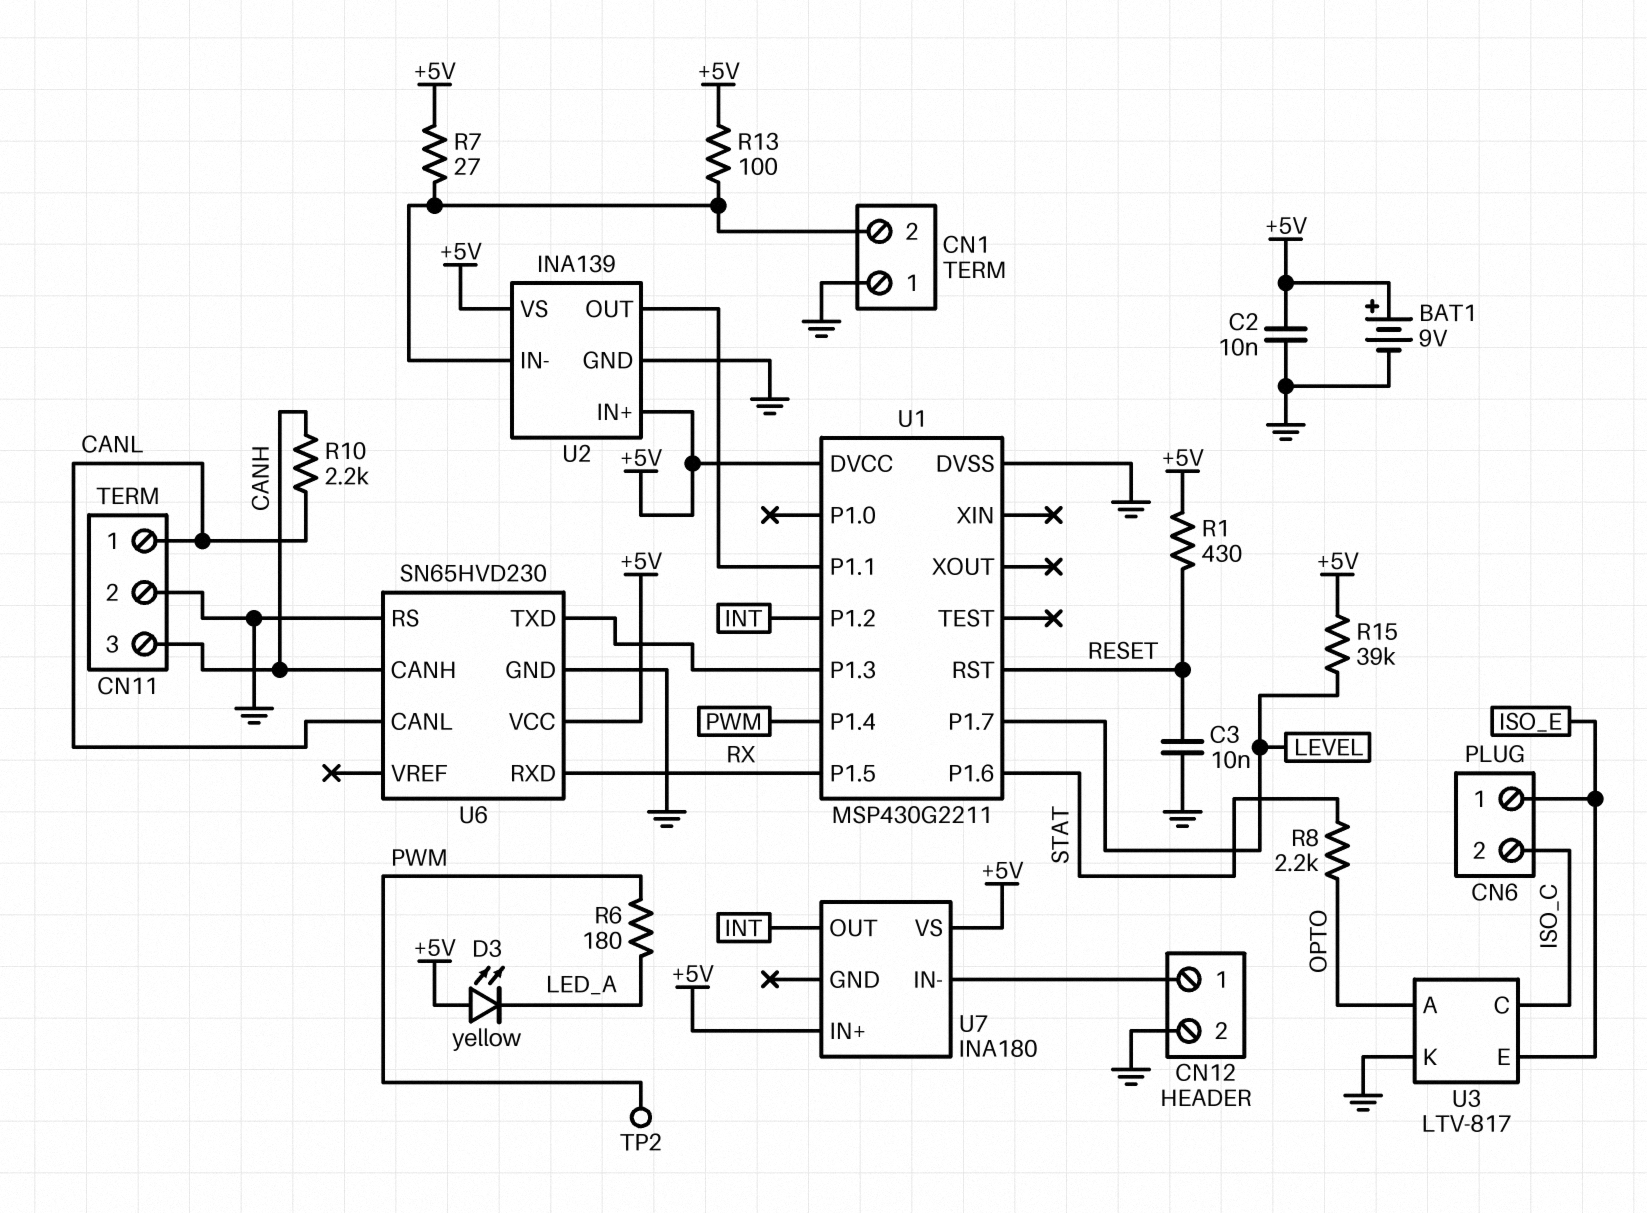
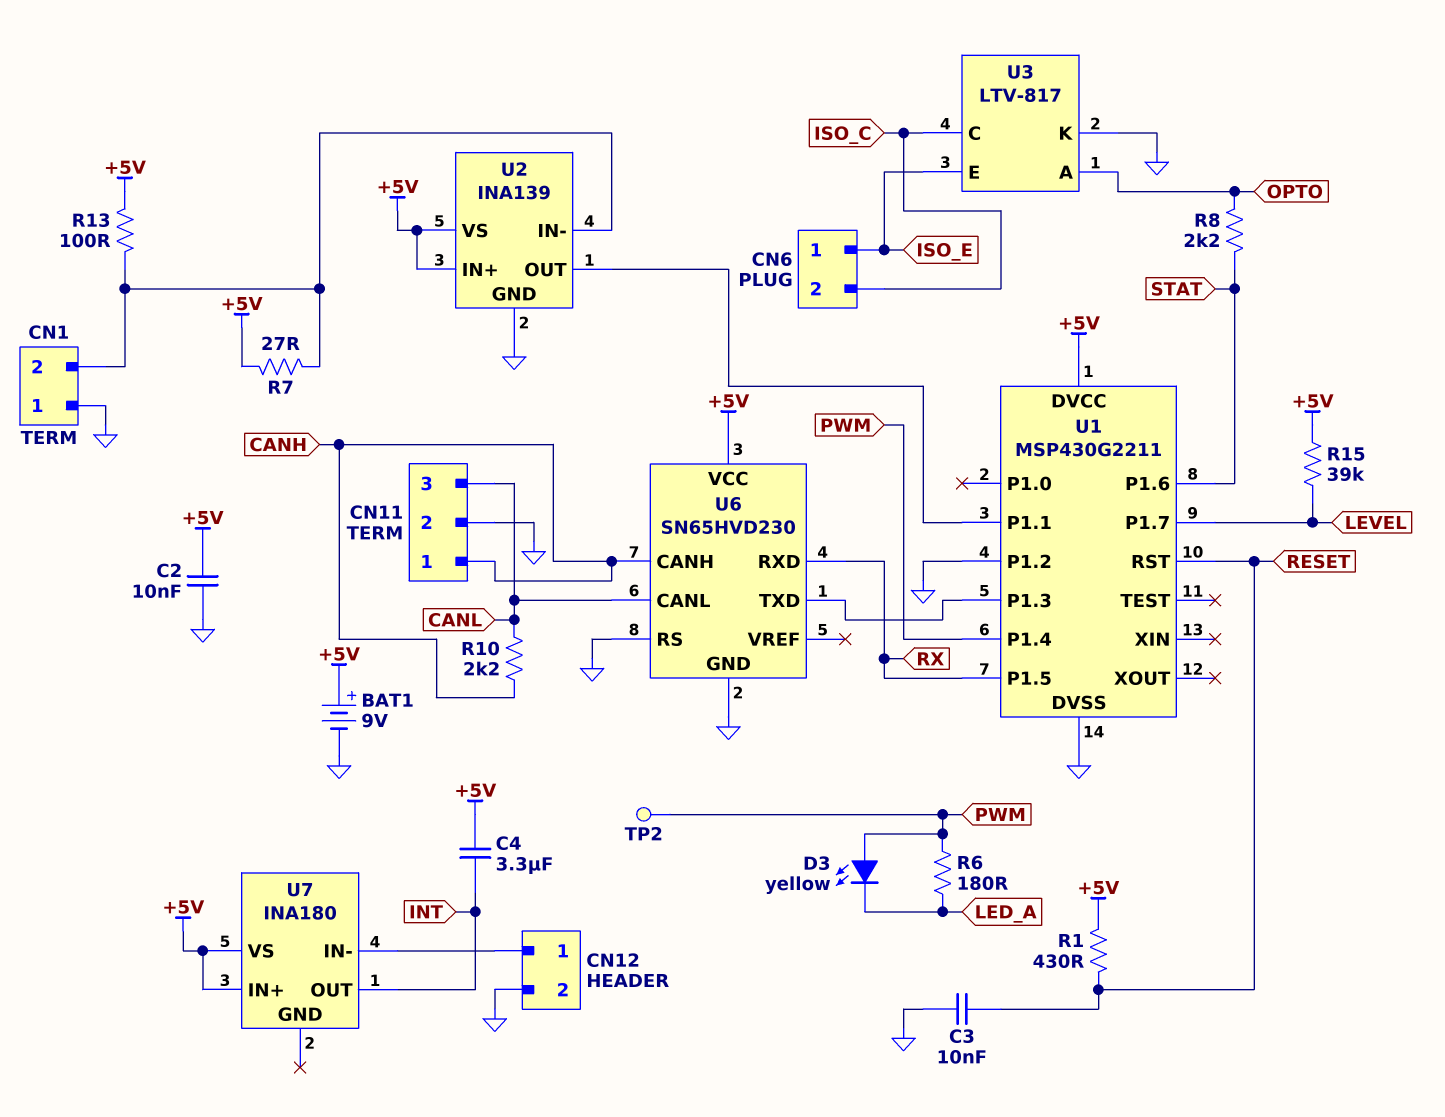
C4: none -> 3.3uF (+5V, INT)
CN11 pin 1: CANL -> CANH
CN11 pin 3: CANH -> CANL
D3: LED yellow (A +5V, K LED_A) -> LED yellow (A PWM, K LED_A)
U1 pin P1.2: INT -> GND

